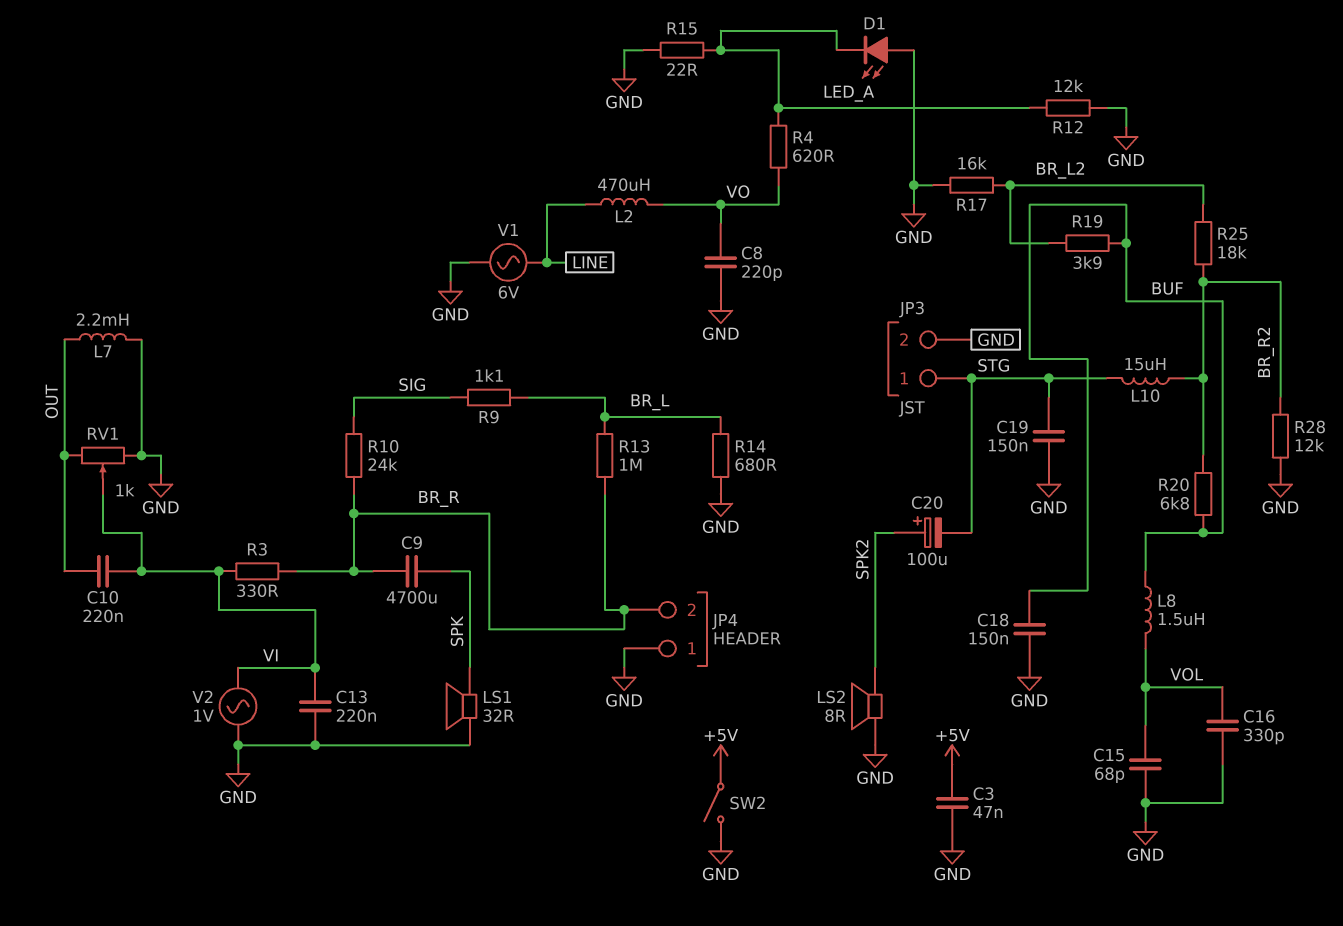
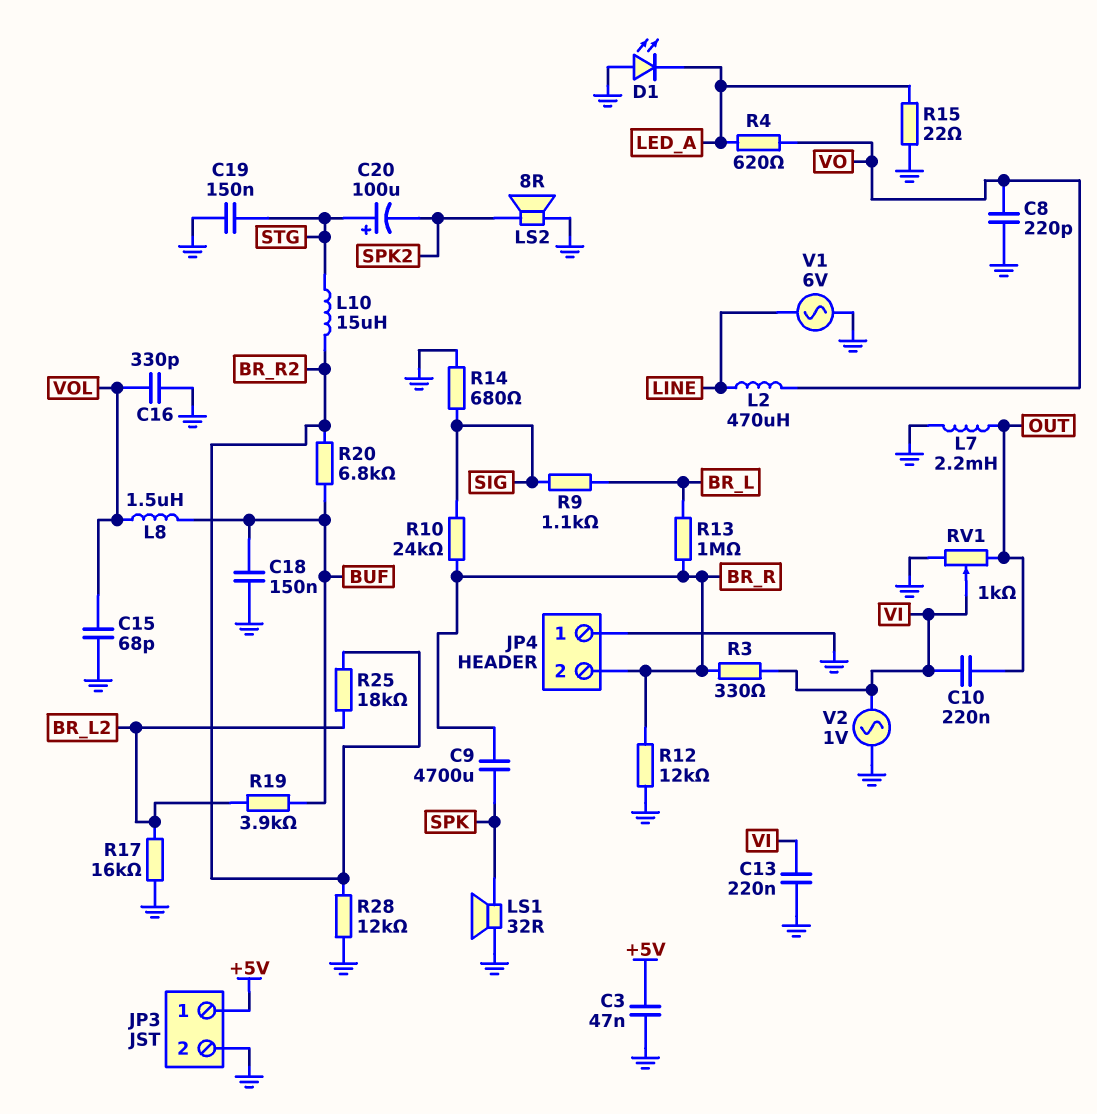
C20: 100uF (plus SPK2, minus STG) -> 100uF (plus STG, minus SPK2)
JP3 pin 1: STG -> +5V
R12: 12k (GND, LED_A) -> 12k (BR_R, GND)
R14: 680 (BR_L, GND) -> 680 (GND, SIG)
SW2: switch (+5V, GND) -> none

